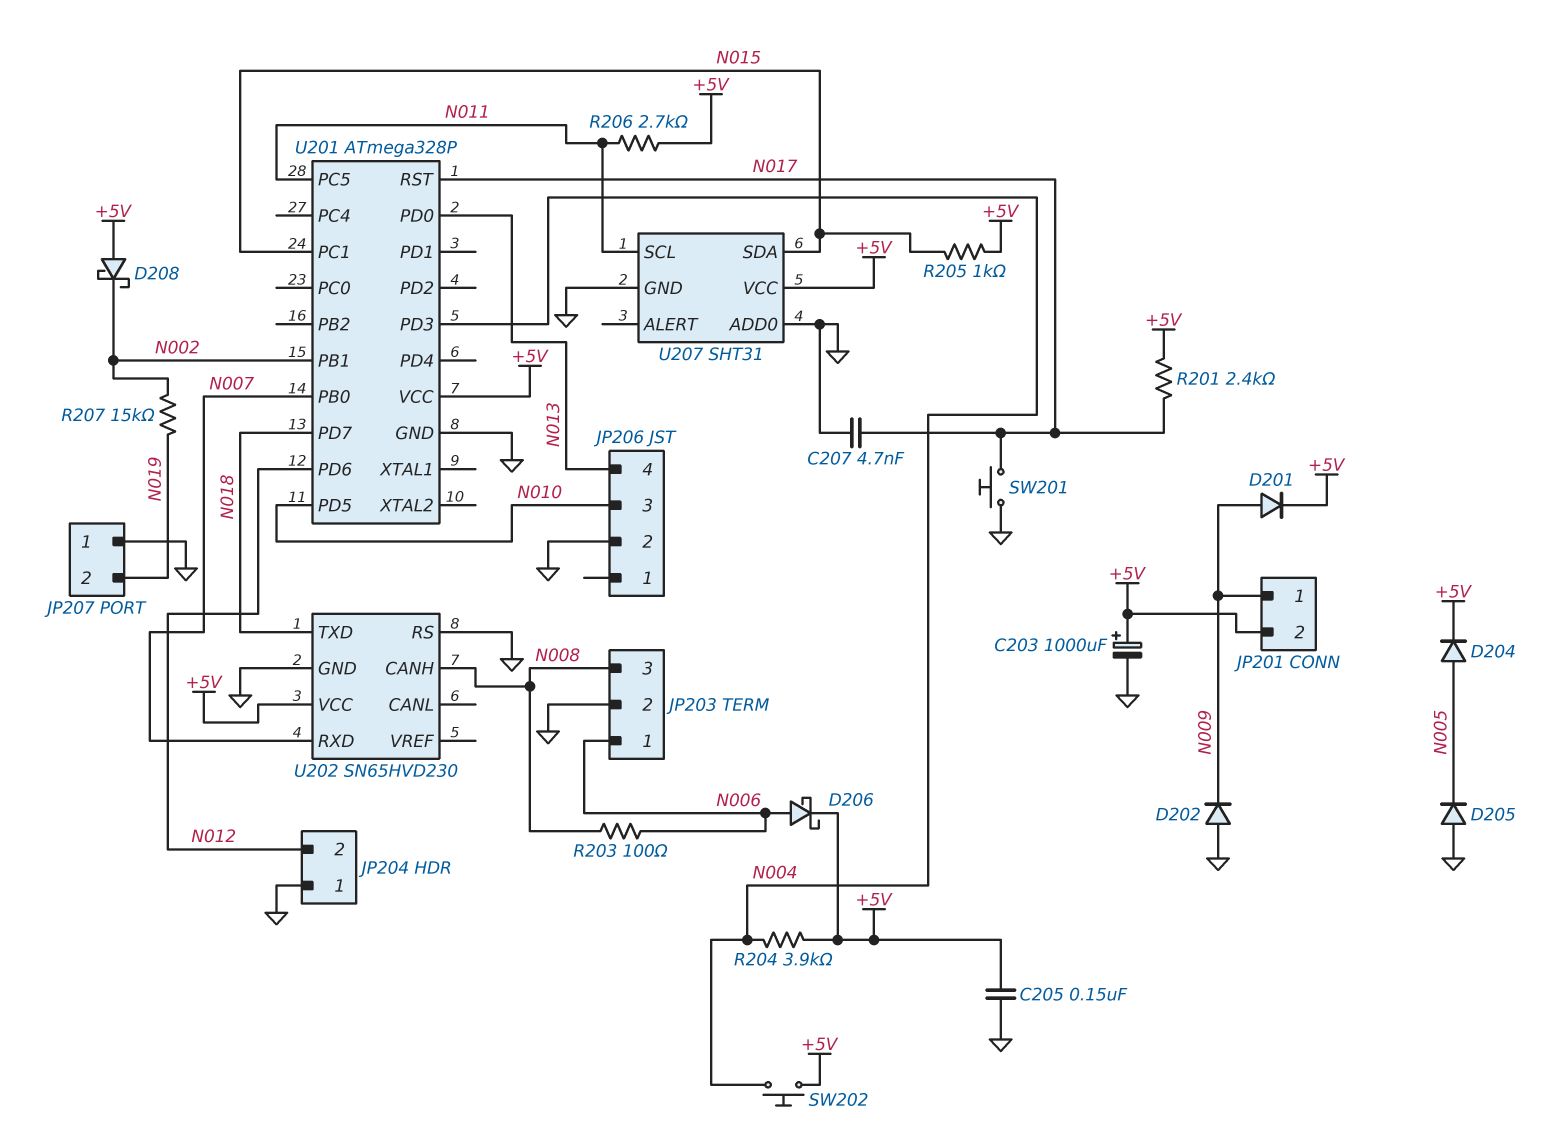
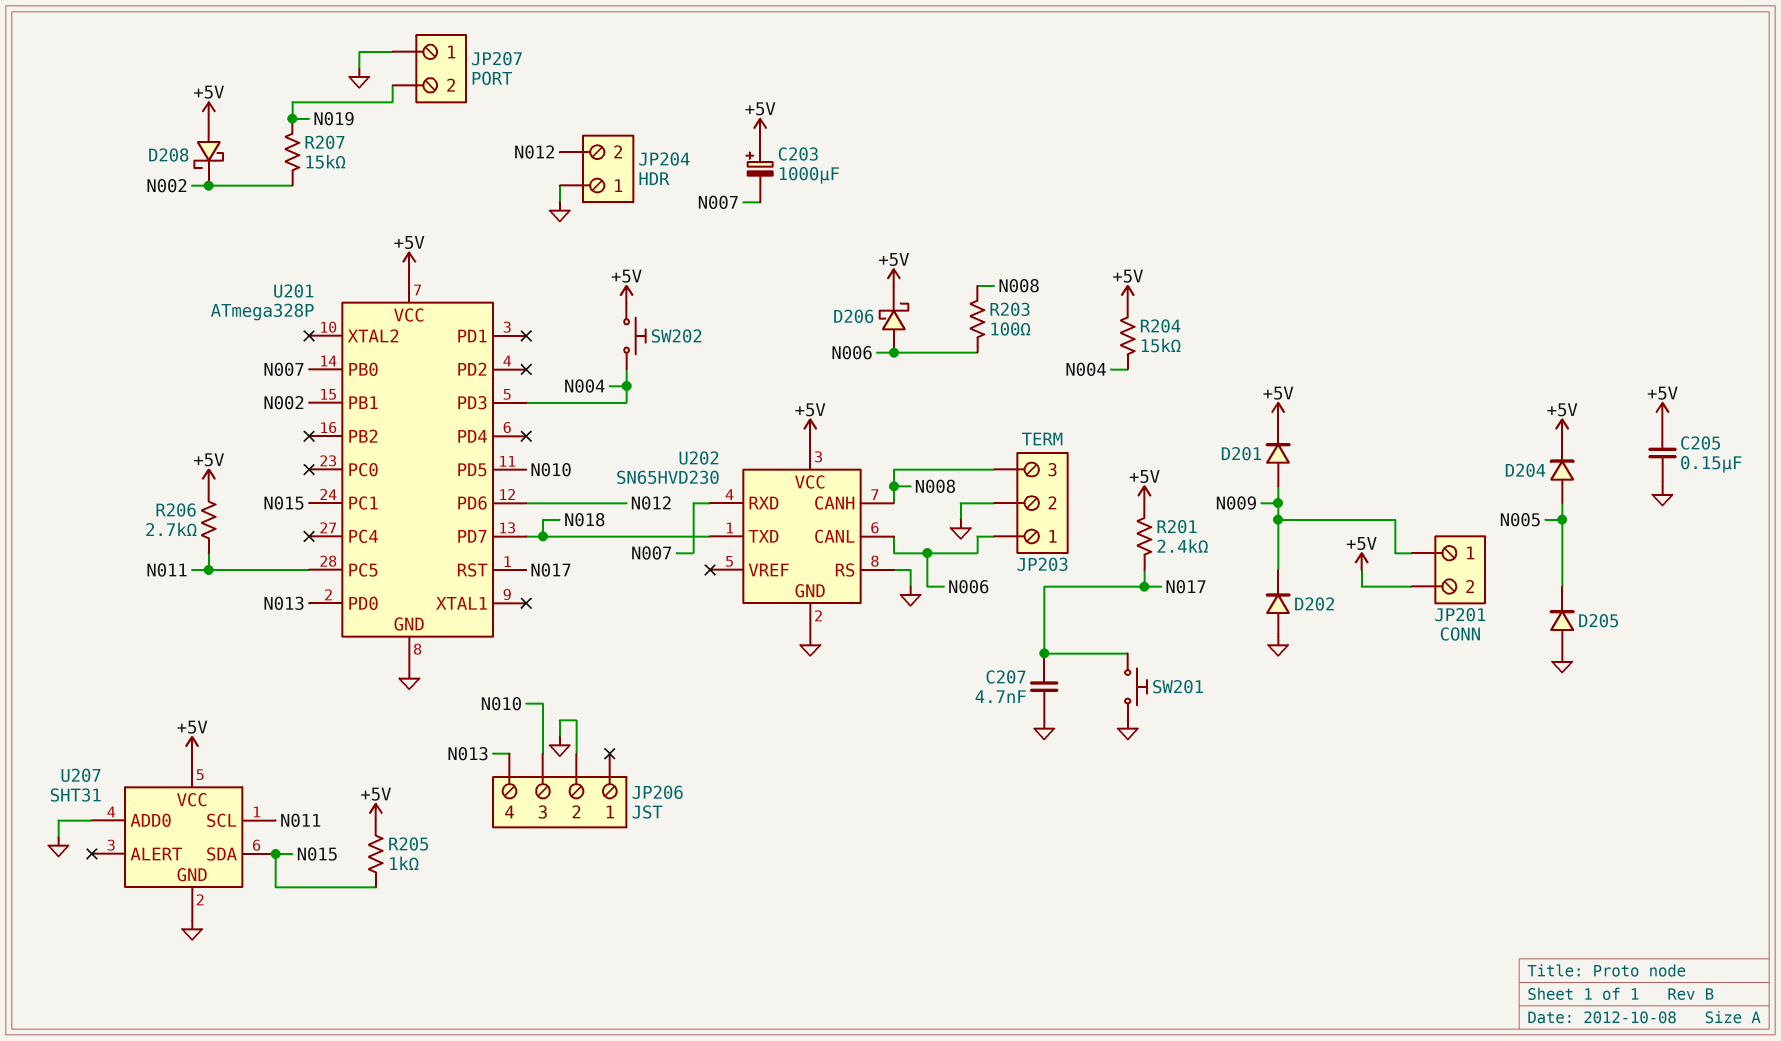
C203: 1000uF (plus +5V, minus GND) -> 1000uF (plus +5V, minus N007)
R204: 3.9k (+5V, N004) -> 15k (+5V, N004)
U202 pin CANL: none -> N006

